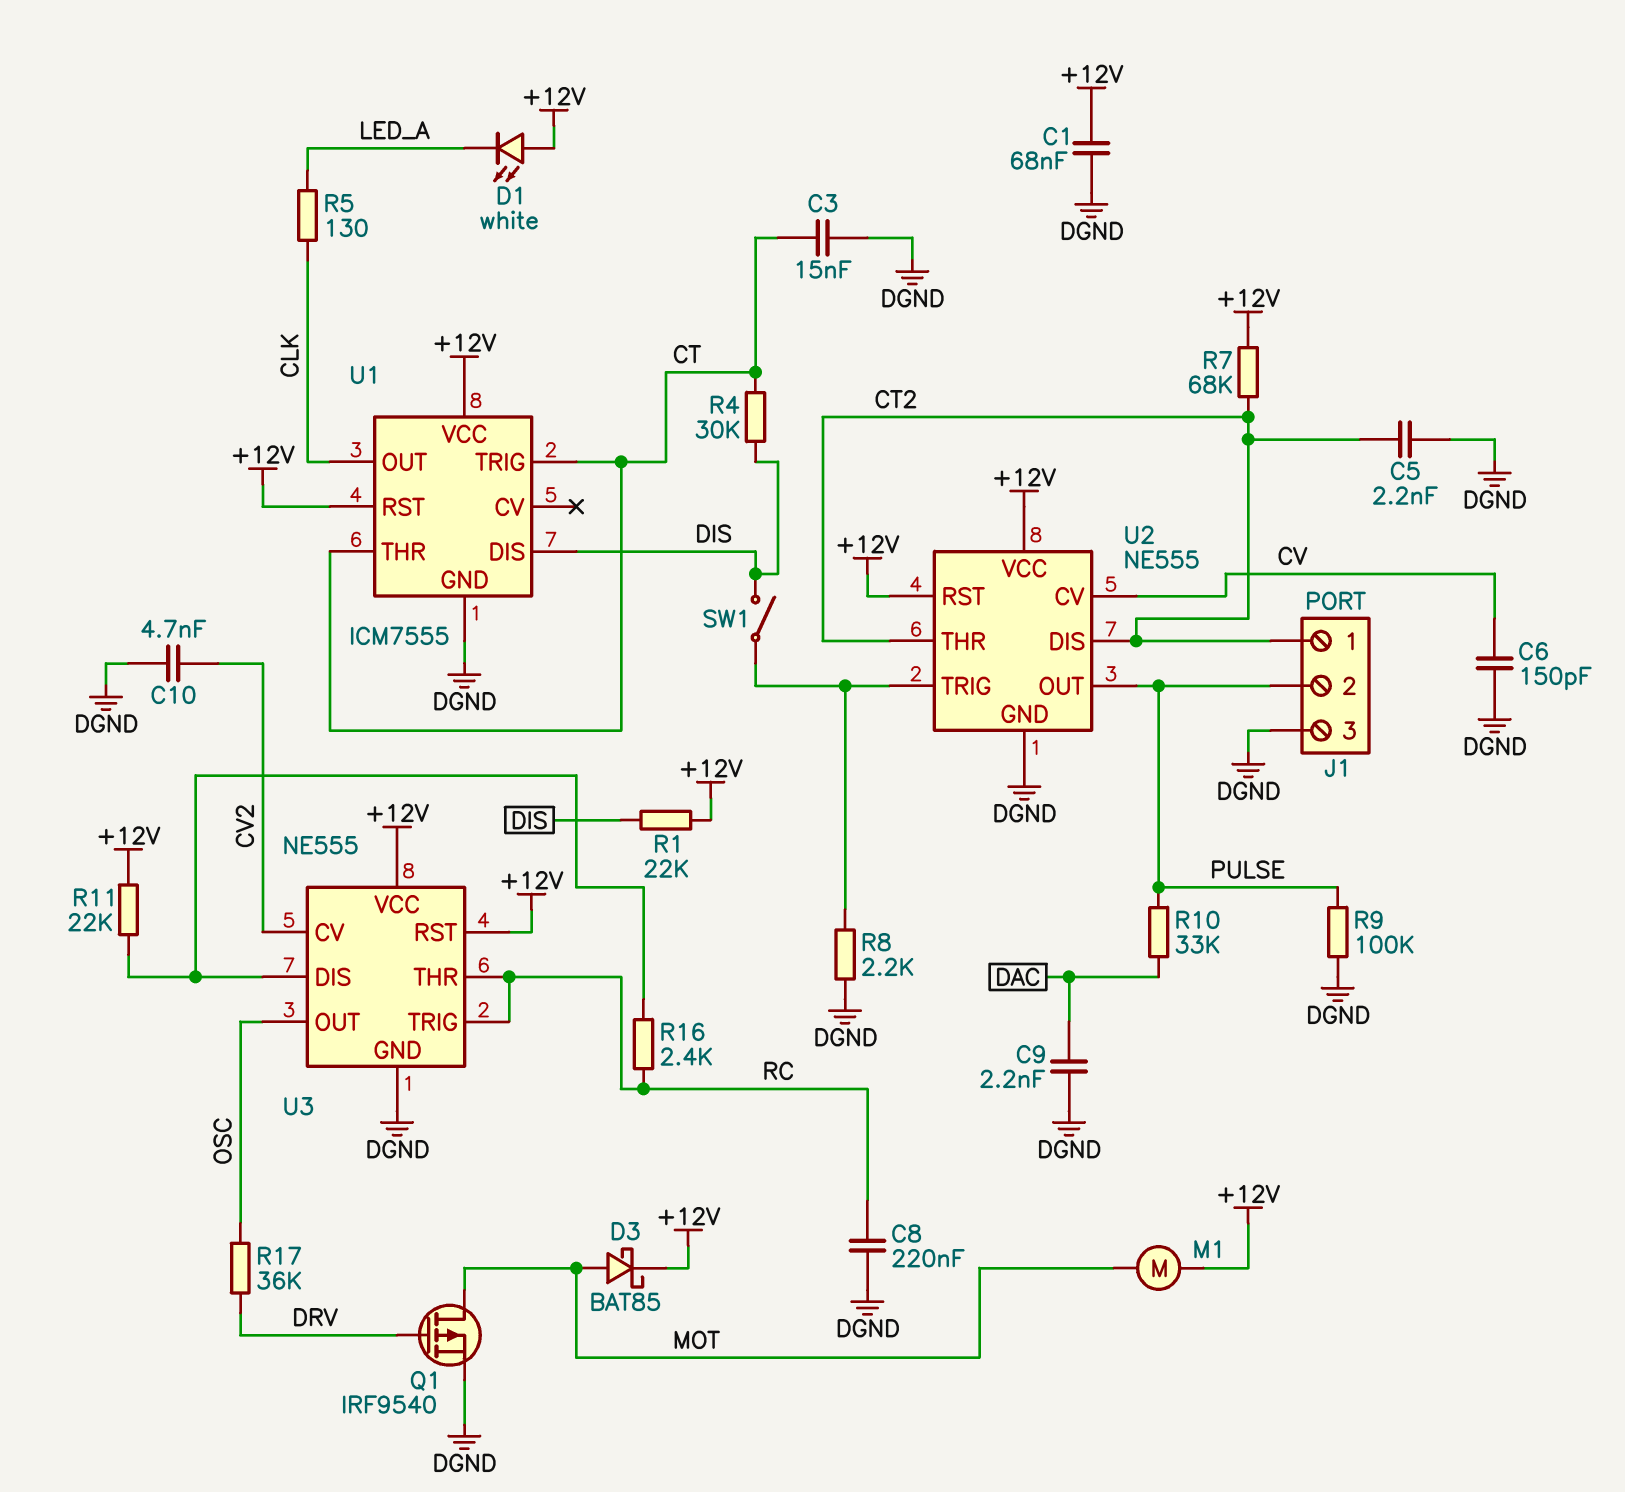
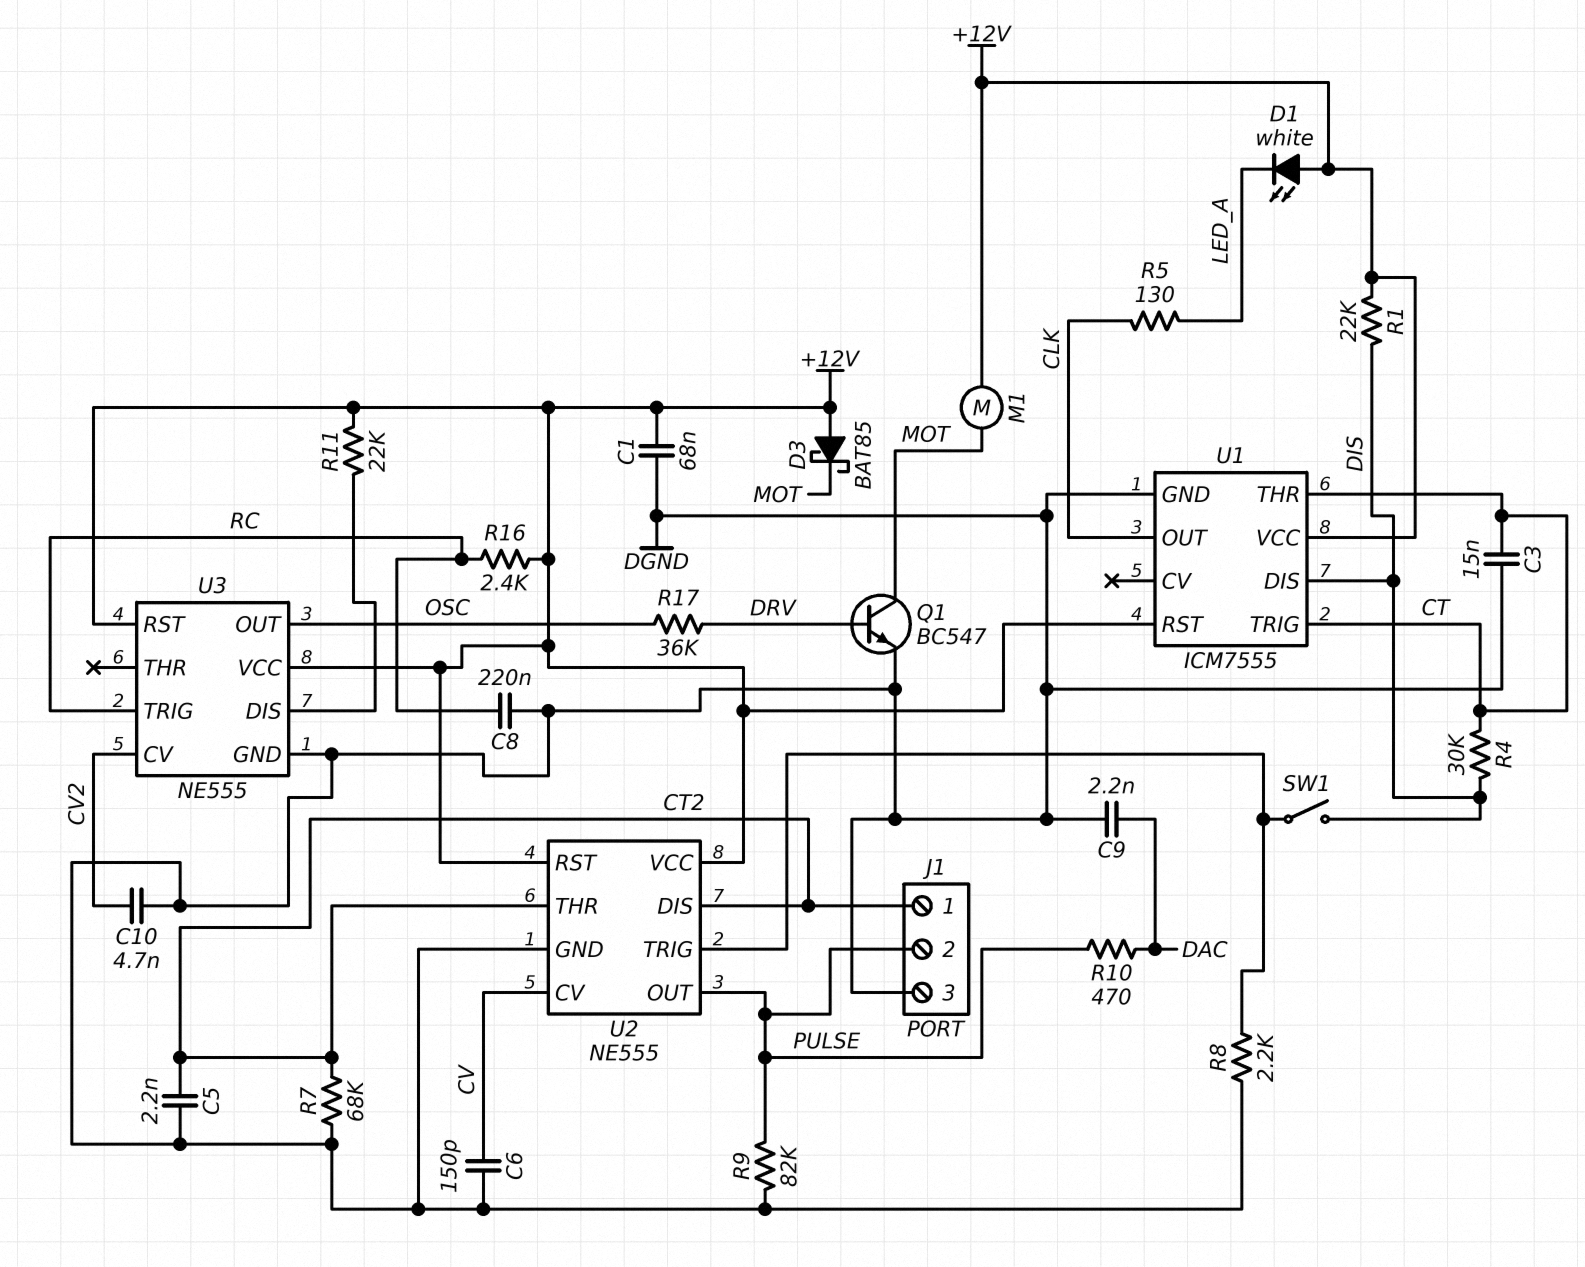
D3: schottky BAT85 (A MOT, K +12V) -> schottky BAT85 (A +12V, K MOT)
Q1: PMOS IRF9540 (G DRV, D MOT, S DGND) -> NPN BC547 (B DRV, C MOT, E DGND)
R7: 68k (+12V, CT2) -> 68k (CT2, DGND)
R9: 100k (DGND, PULSE) -> 82k (DGND, PULSE)
R10: 33k (DAC, PULSE) -> 470 (DAC, PULSE)
R16: 2.4k (RC, U3/DIS) -> 2.4k (+12V, RC)
U3 pin THR: RC -> none

